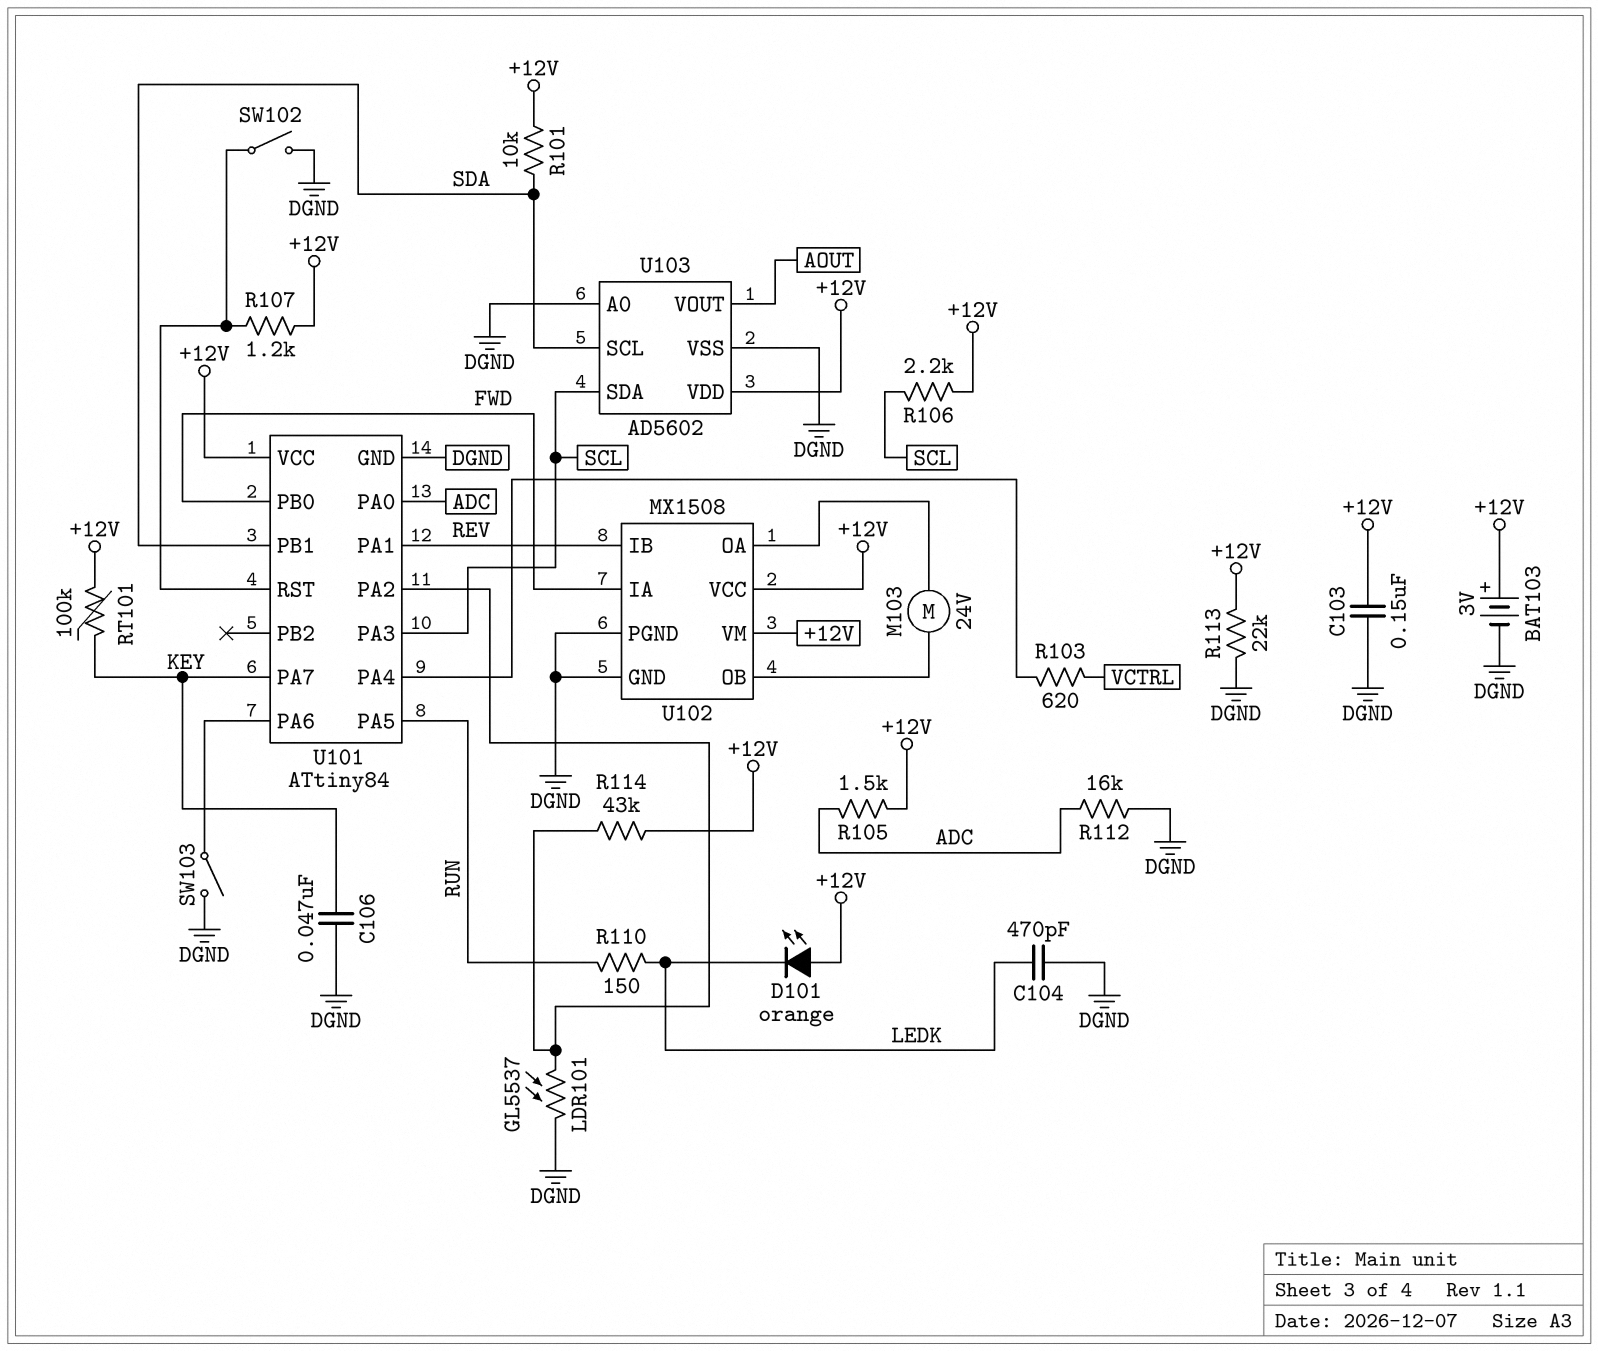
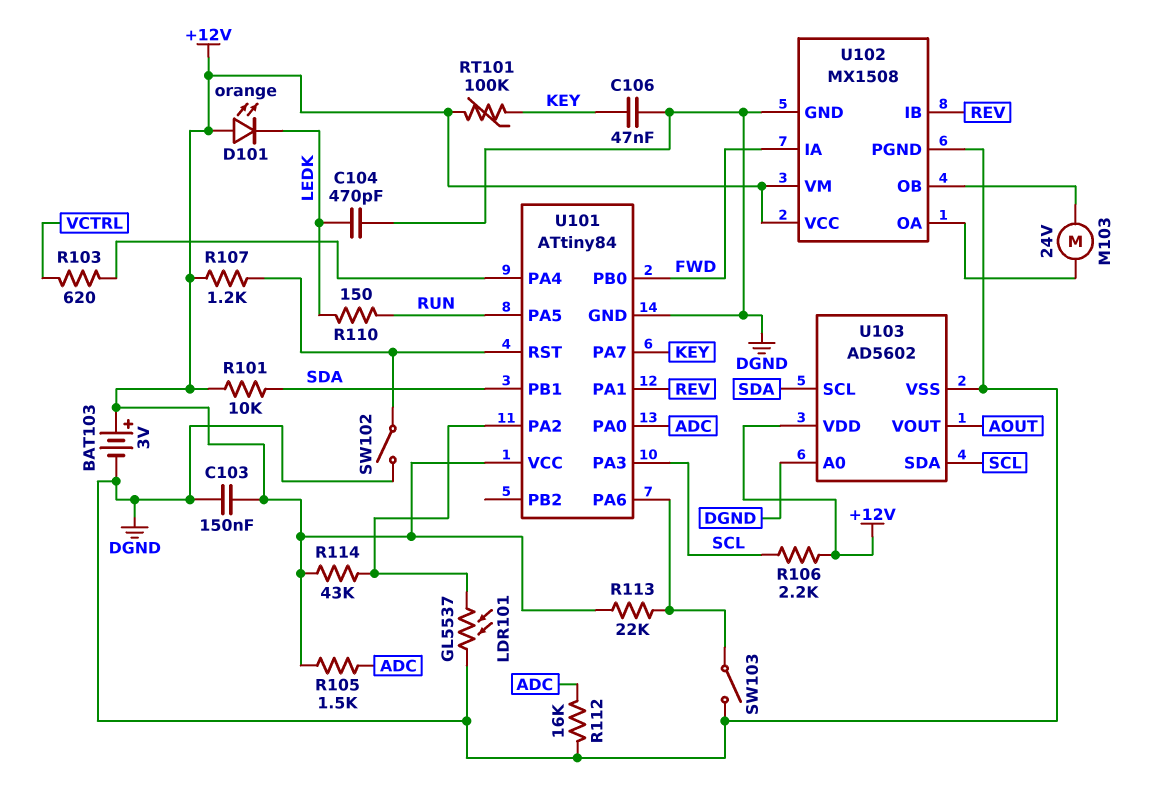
R113: 22k (+12V, DGND) -> 22k (+12V, U101/PA6)

